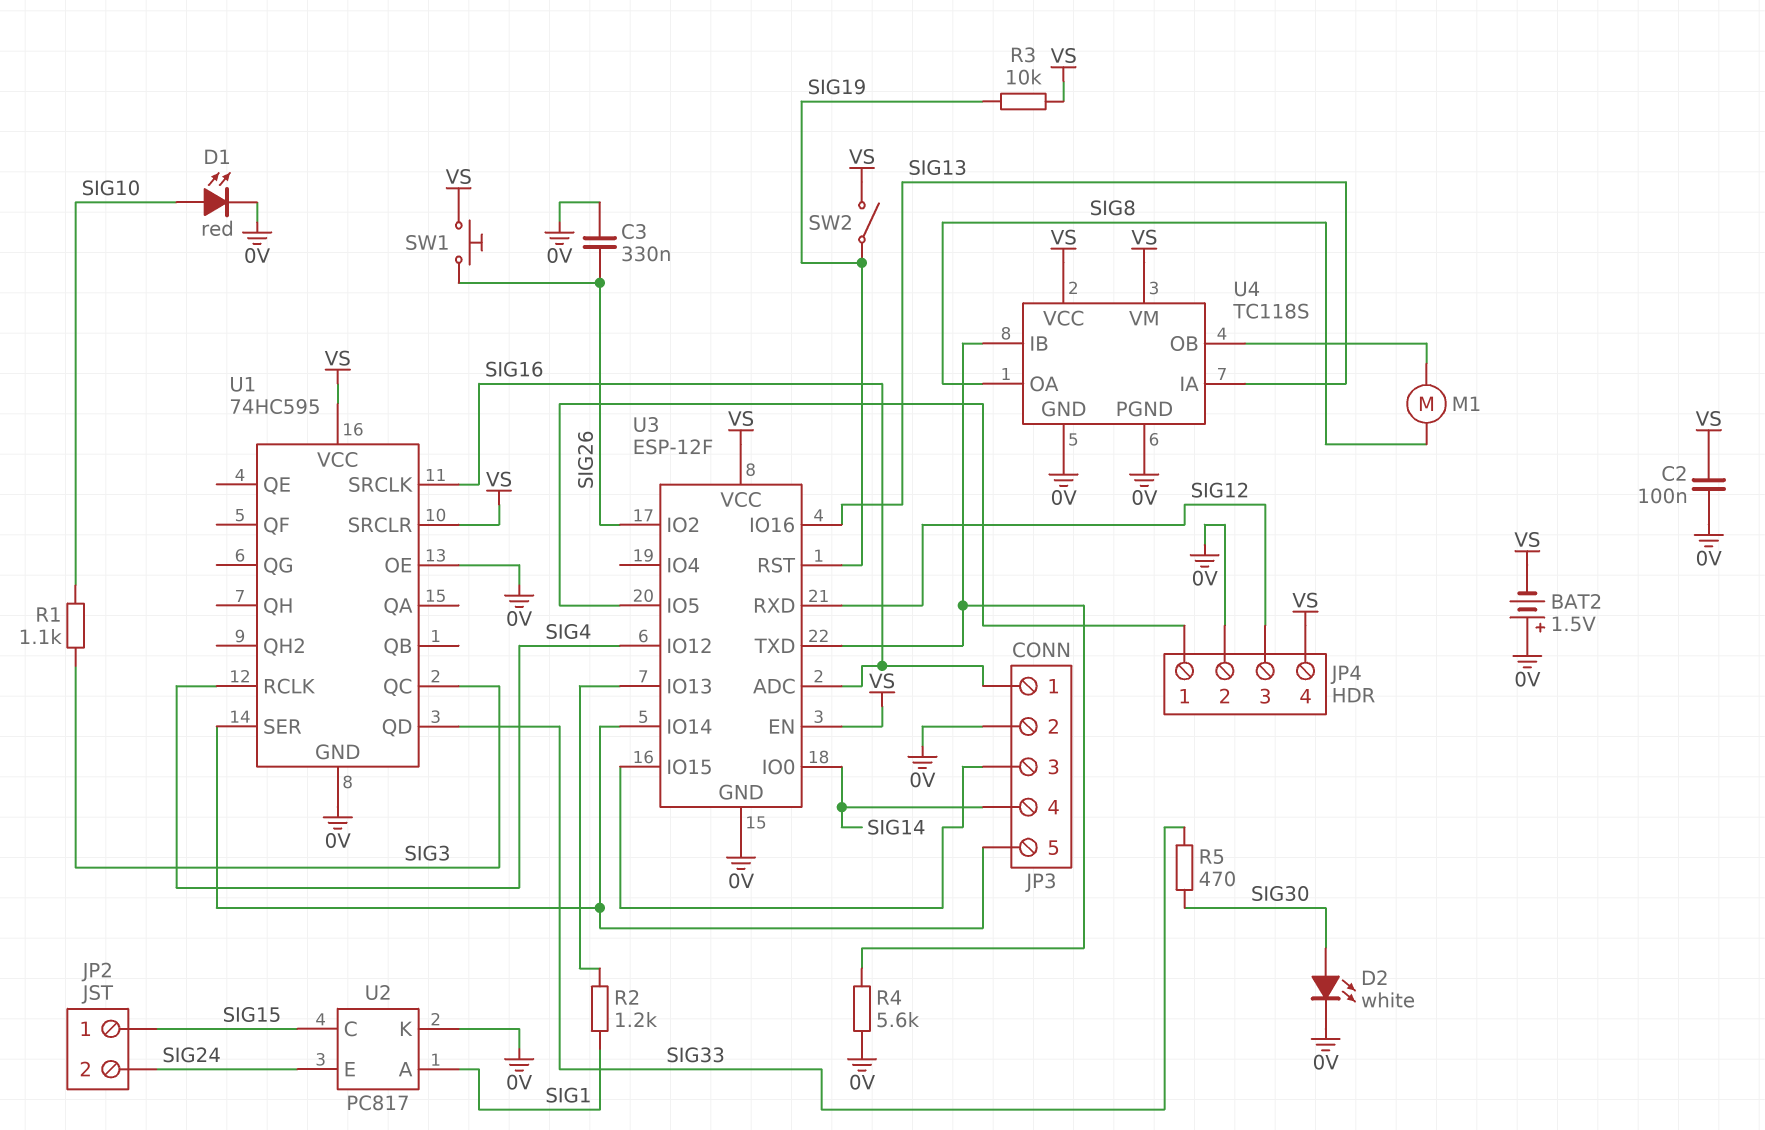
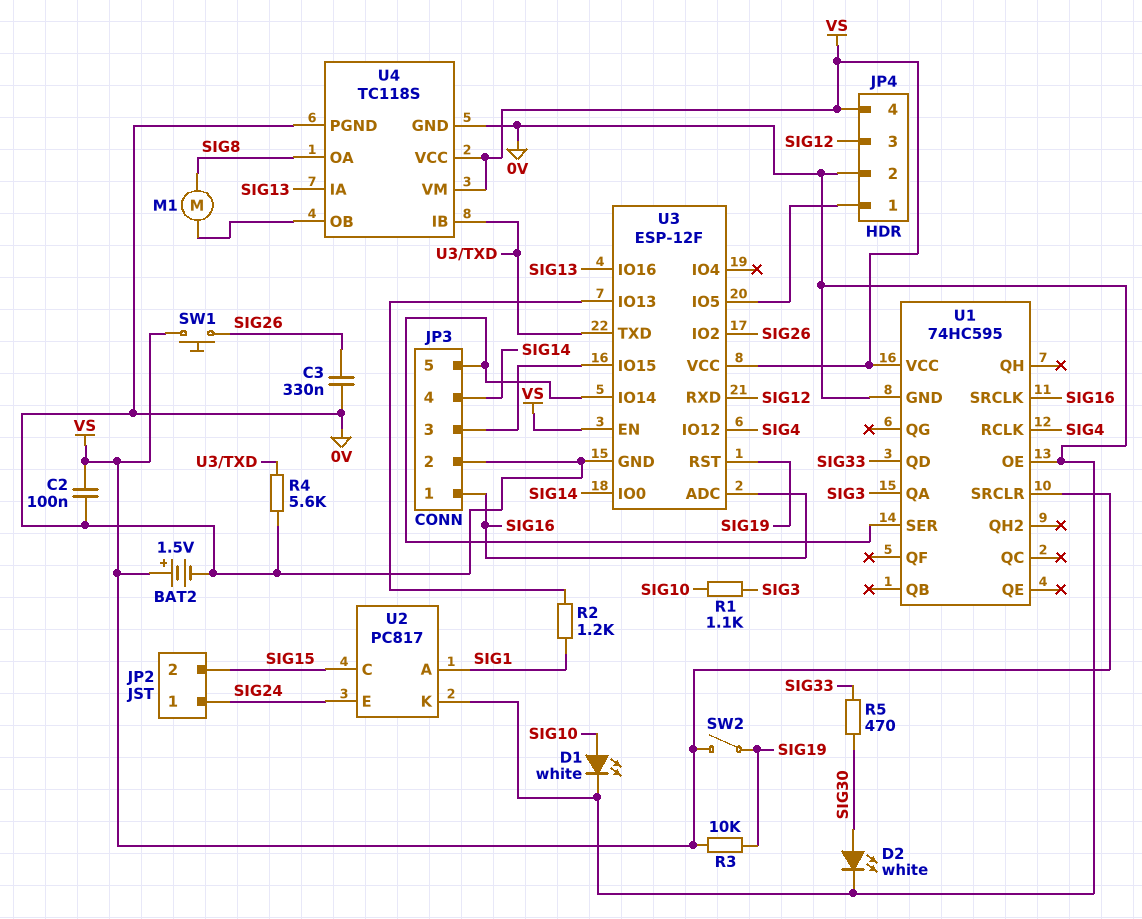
BAT2: 1.5V (plus 0V, minus VS) -> 1.5V (plus VS, minus 0V)
D1: LED red (A SIG10, K 0V) -> LED white (A SIG10, K 0V)
JP2 pin 1: SIG15 -> SIG24
JP2 pin 2: SIG24 -> SIG15
U1 pin QA: none -> SIG3
U1 pin QC: SIG3 -> none

